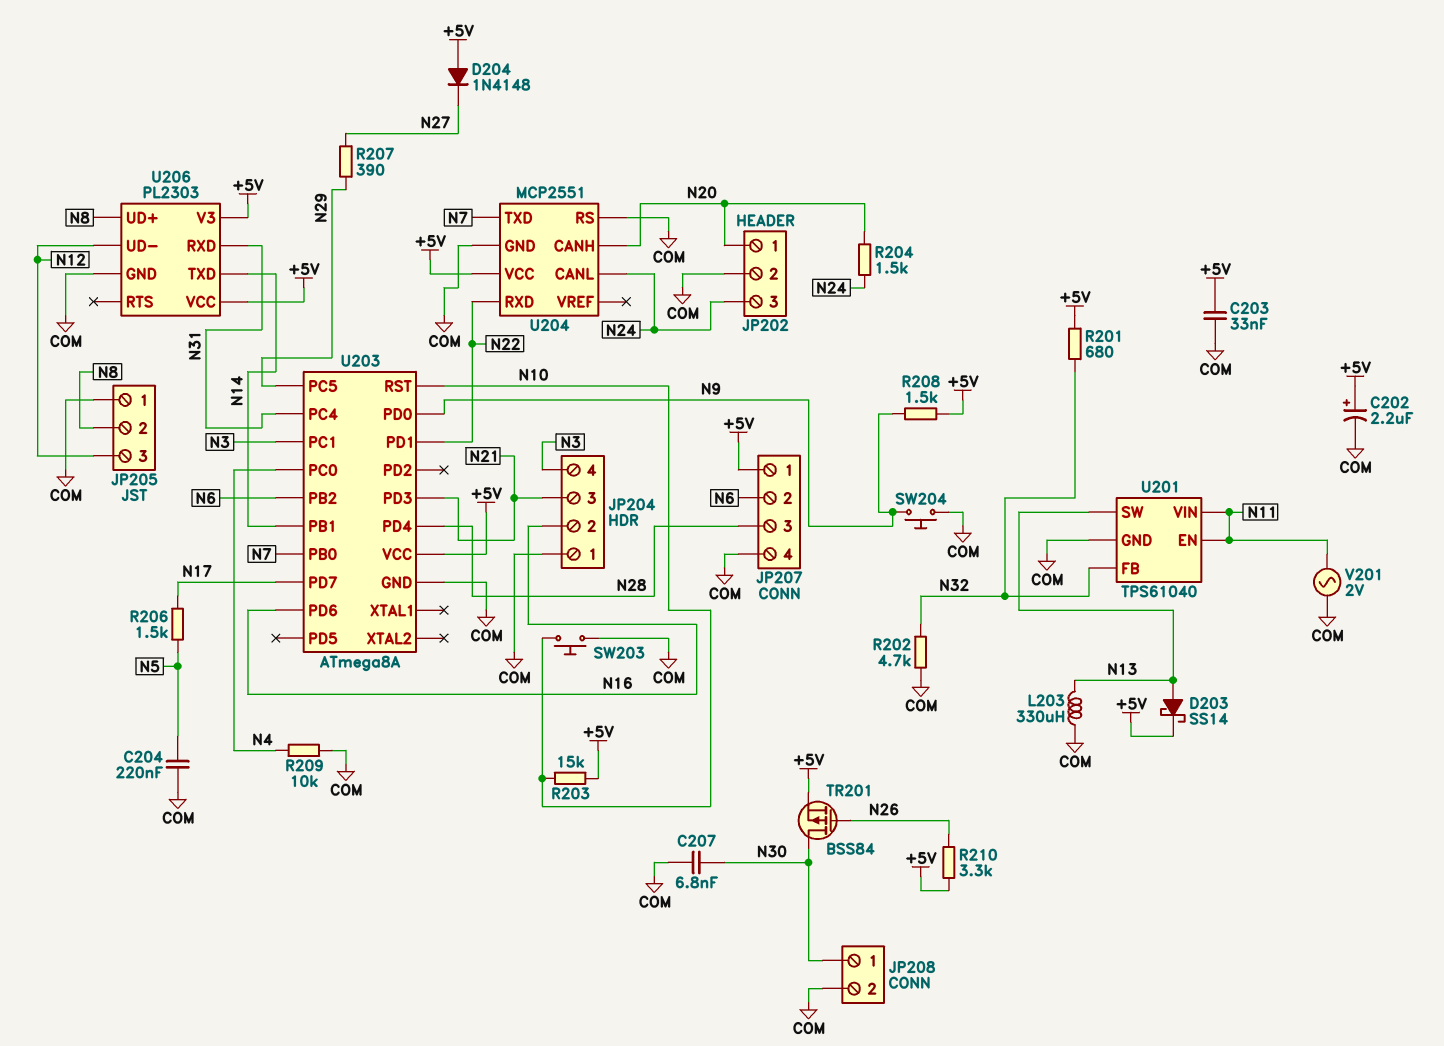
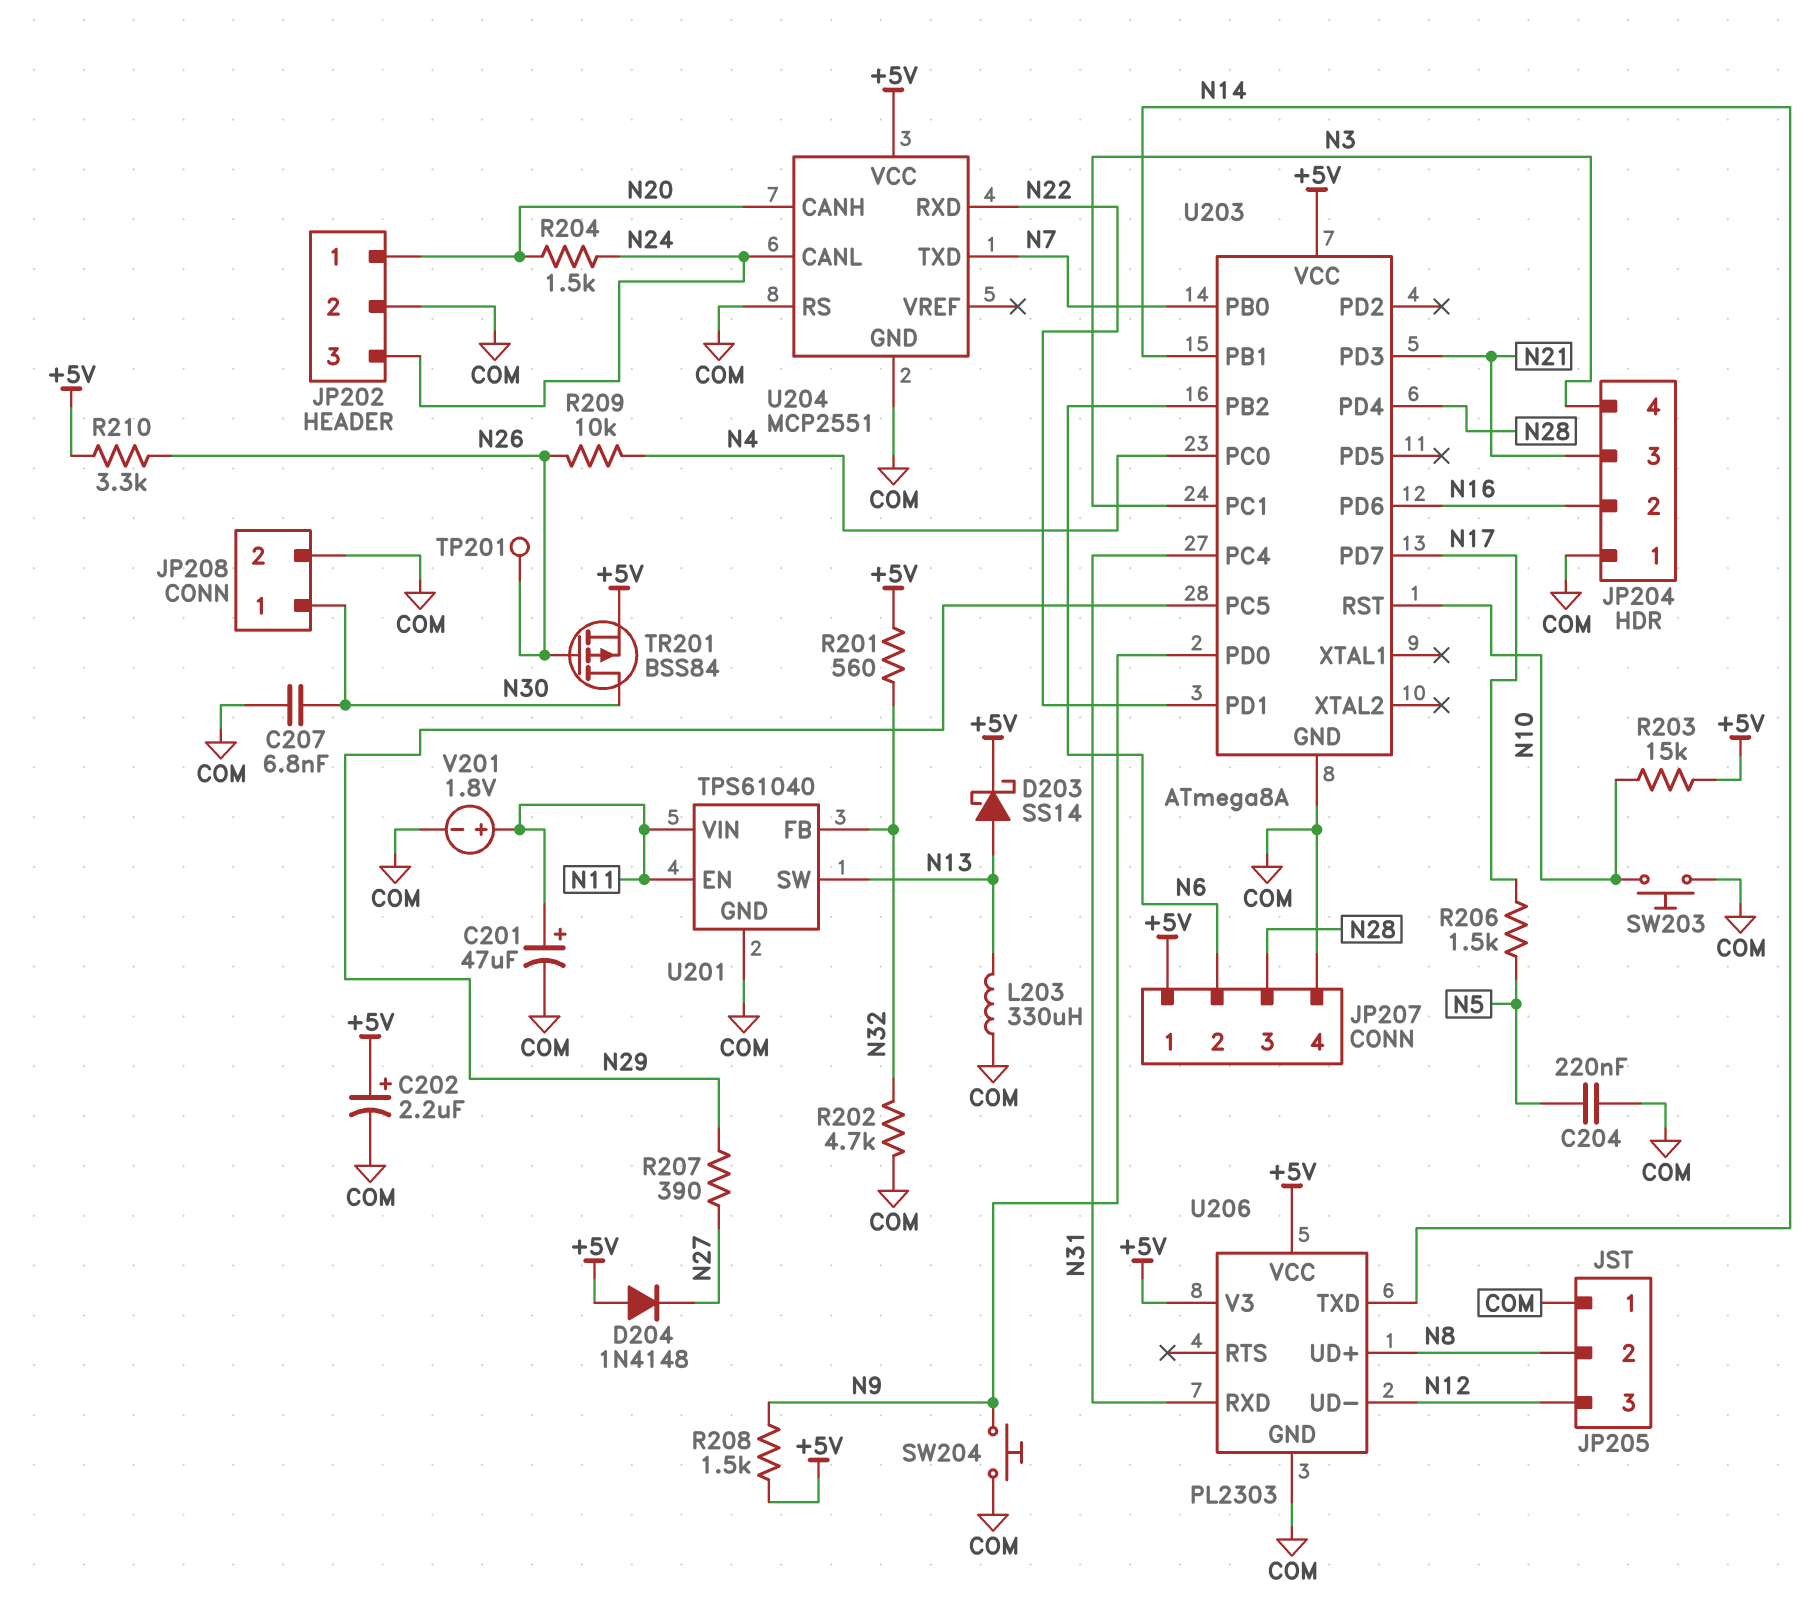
C201: none -> 47uF (plus N11, minus COM)
C203: 33nF (+5V, COM) -> none
R201: 680 (+5V, N32) -> 560 (+5V, N32)
R209: 10k (COM, N4) -> 10k (N4, N26)
TP201: none -> test point (N26)
V201: AC 2V (COM, N11) -> 1.8V (plus N11, minus COM)

